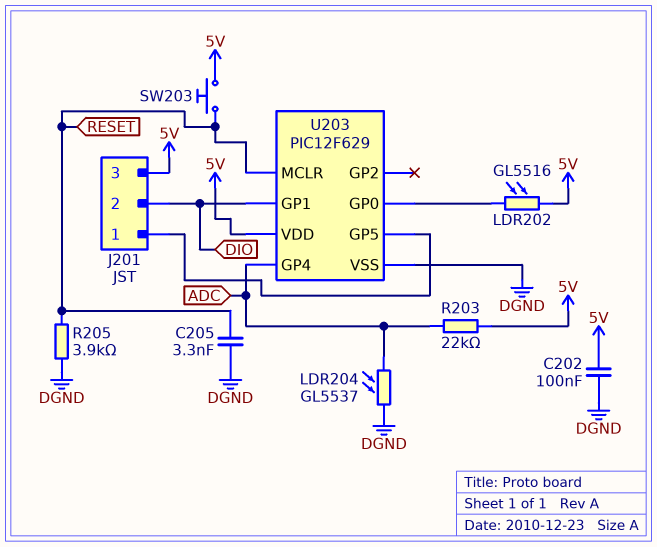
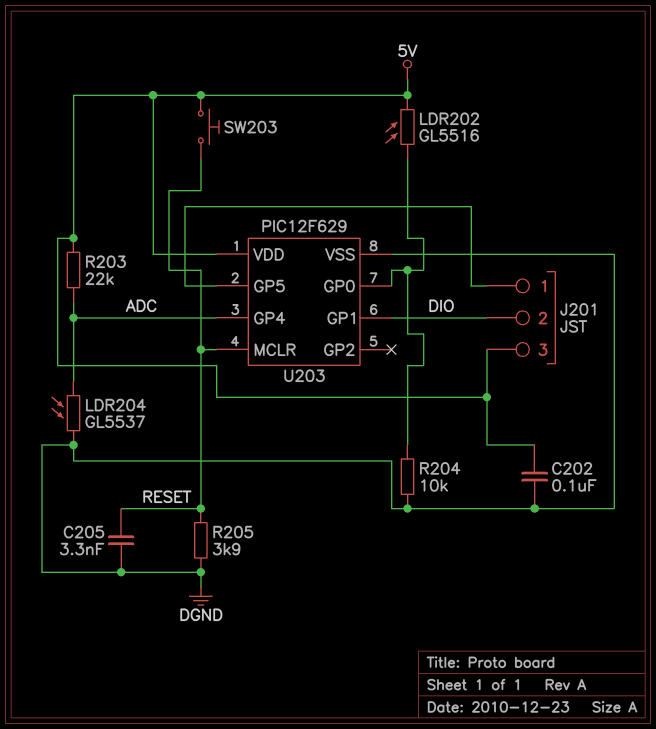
R204: none -> 10k (DGND, U203/GP0)

